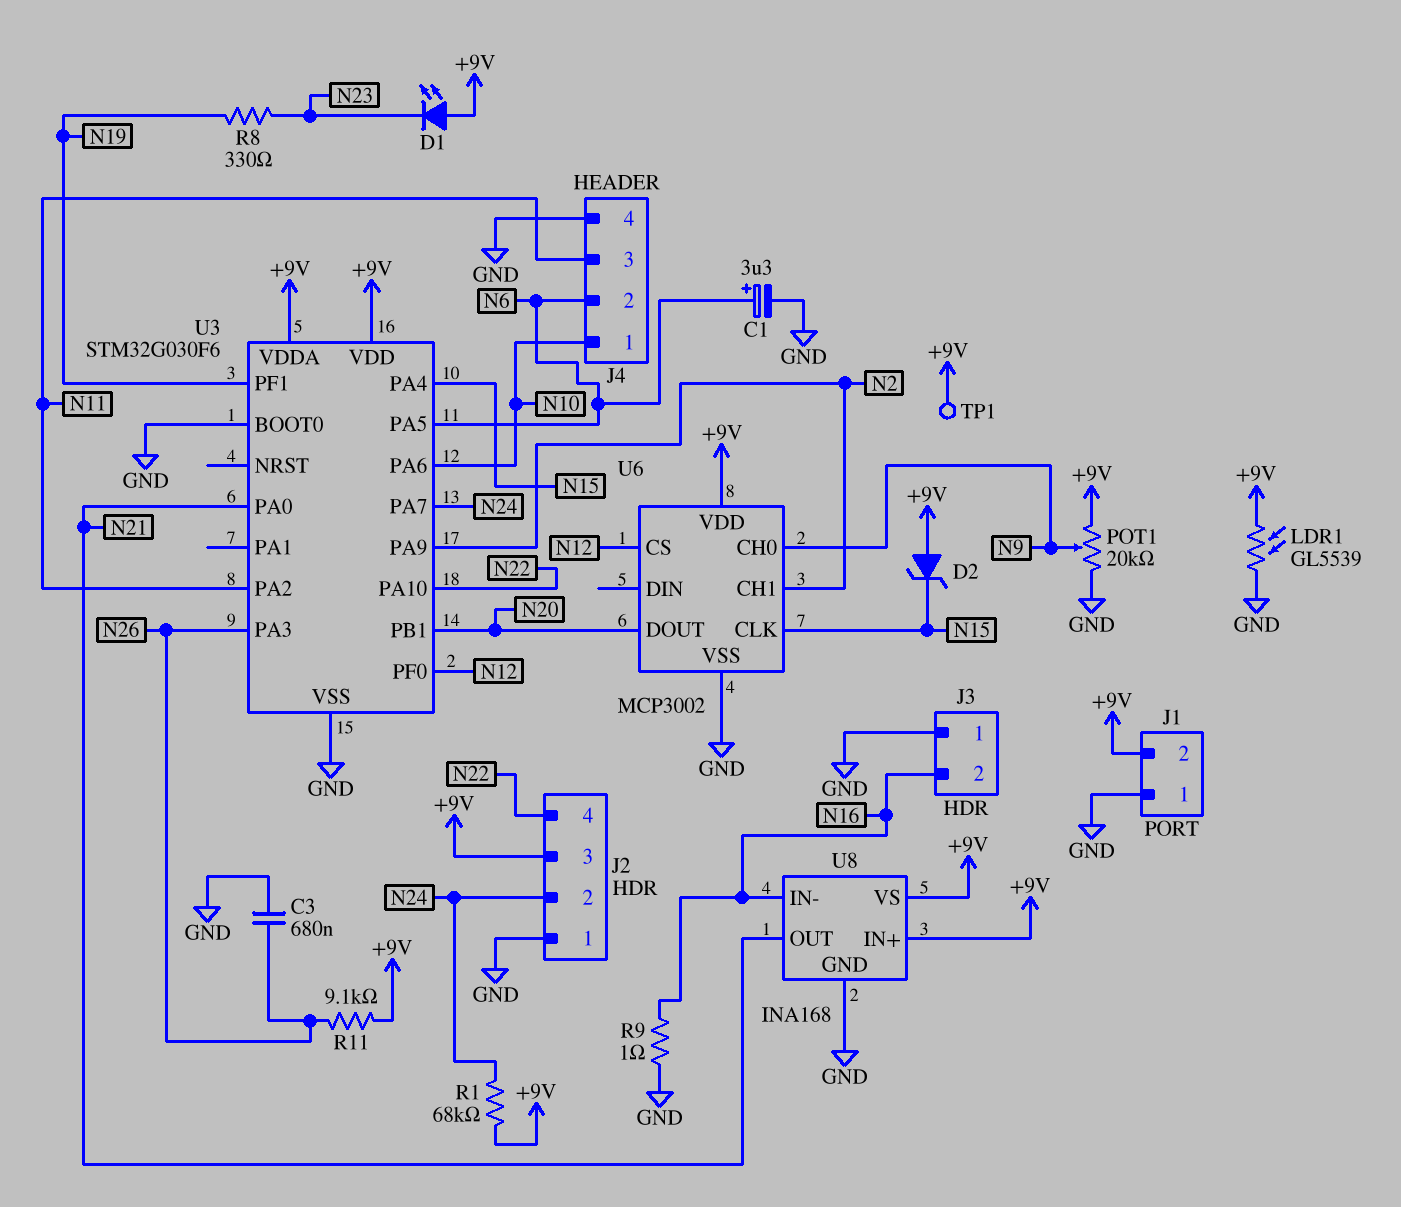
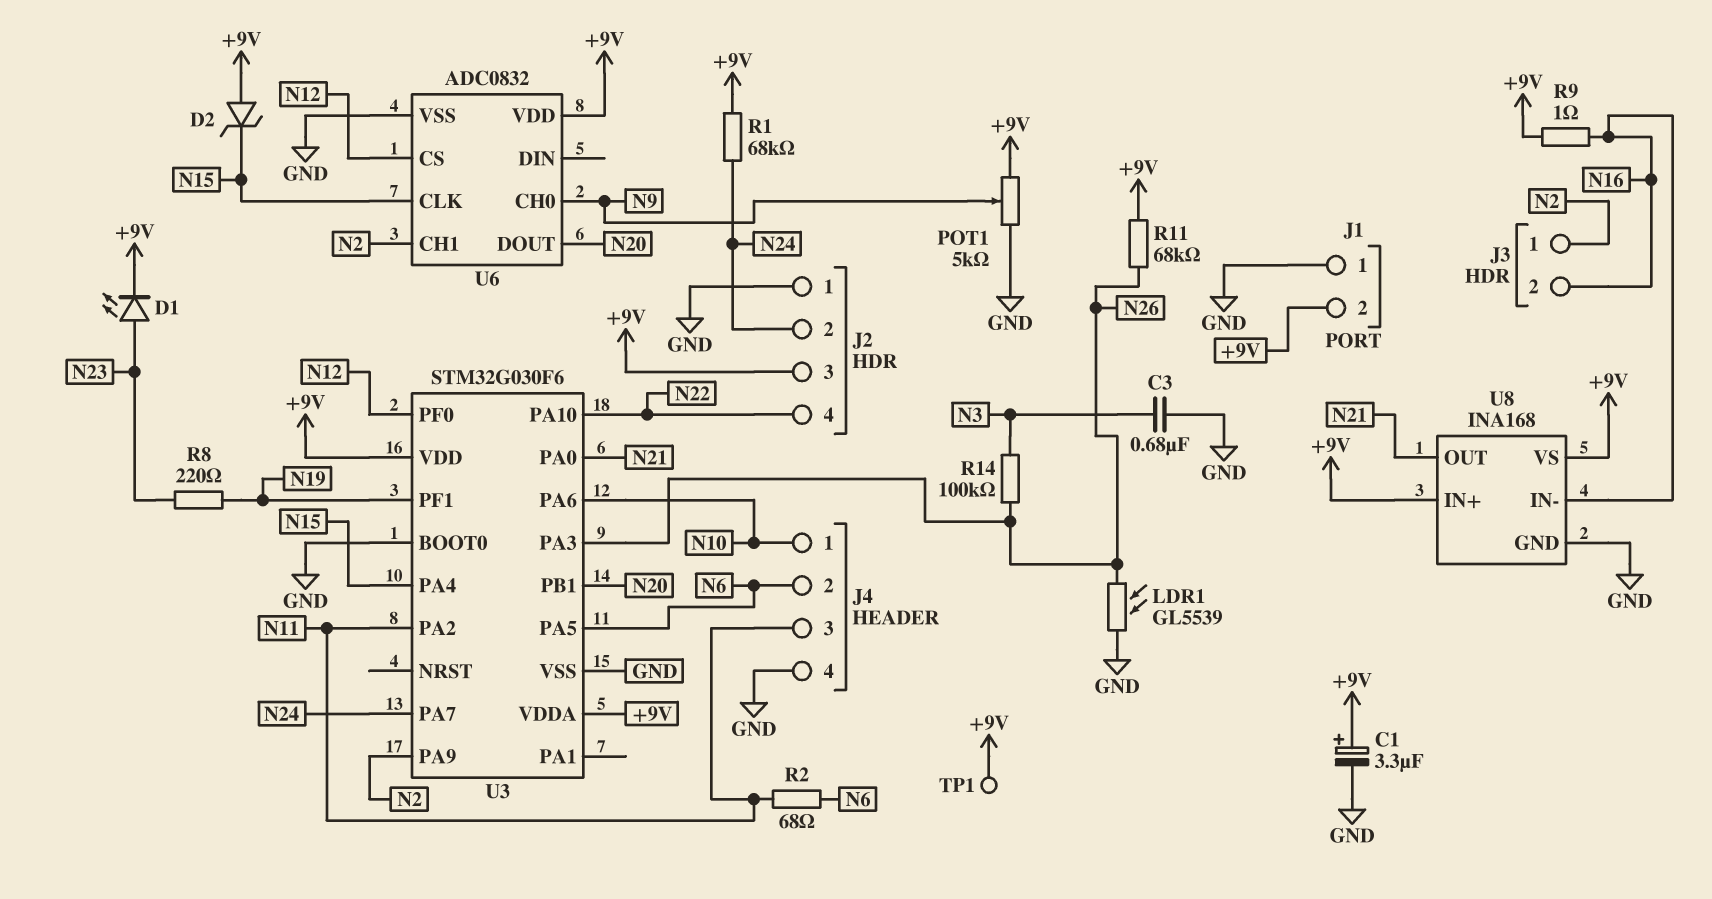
C1: 3.3uF (plus N6, minus GND) -> 3.3uF (plus +9V, minus GND)
C3: 680nF (GND, N26) -> 680nF (GND, N3)
D1: LED (A +9V, K N23) -> LED (A N23, K +9V)
J3 pin 1: GND -> N2
LDR1: GL5539 (+9V, GND) -> GL5539 (GND, N26)
POT1: 20k (+9V, GND, wiper N9) -> 5k (+9V, GND, wiper N9)
R2: none -> 68 (N6, N11)
R8: 330 (N19, N23) -> 220 (N19, N23)
R9: 1 (GND, N16) -> 1 (+9V, N16)
R11: 9.1k (+9V, N26) -> 68k (+9V, N26)
R14: none -> 100k (N3, N26)
U6: MCP3002 -> ADC0832

